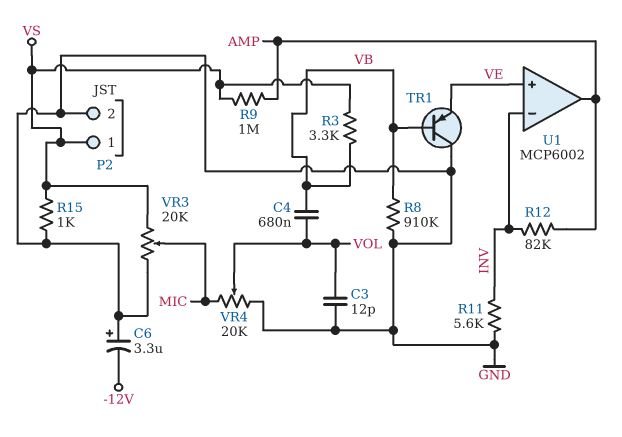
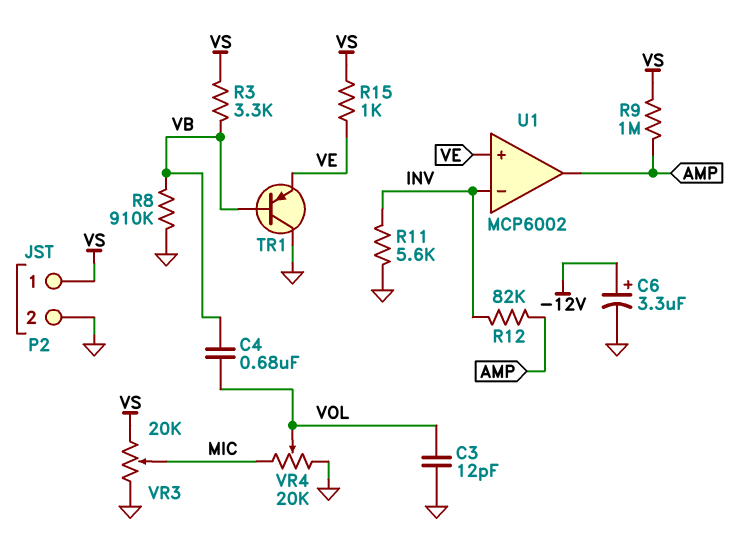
C6: 3.3uF (plus GND, minus -12V) -> 3.3uF (plus -12V, minus GND)
R15: 1k (GND, VS) -> 1k (VE, VS)

